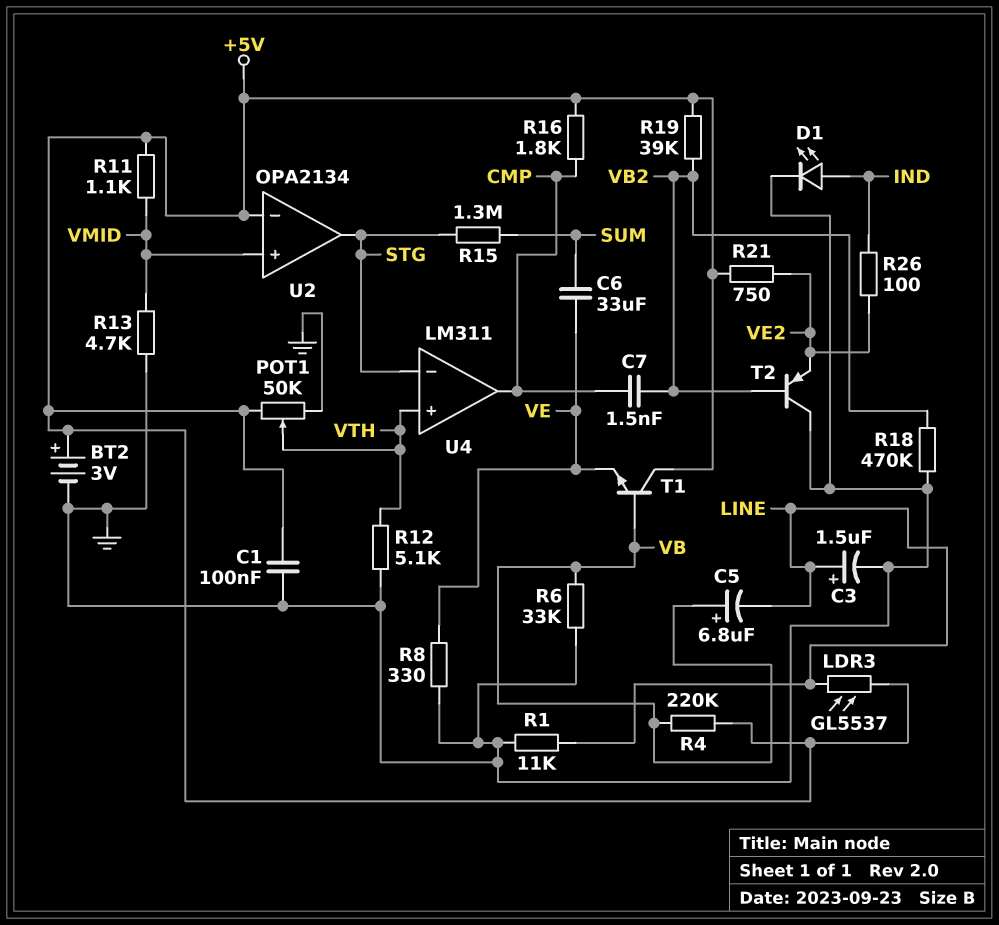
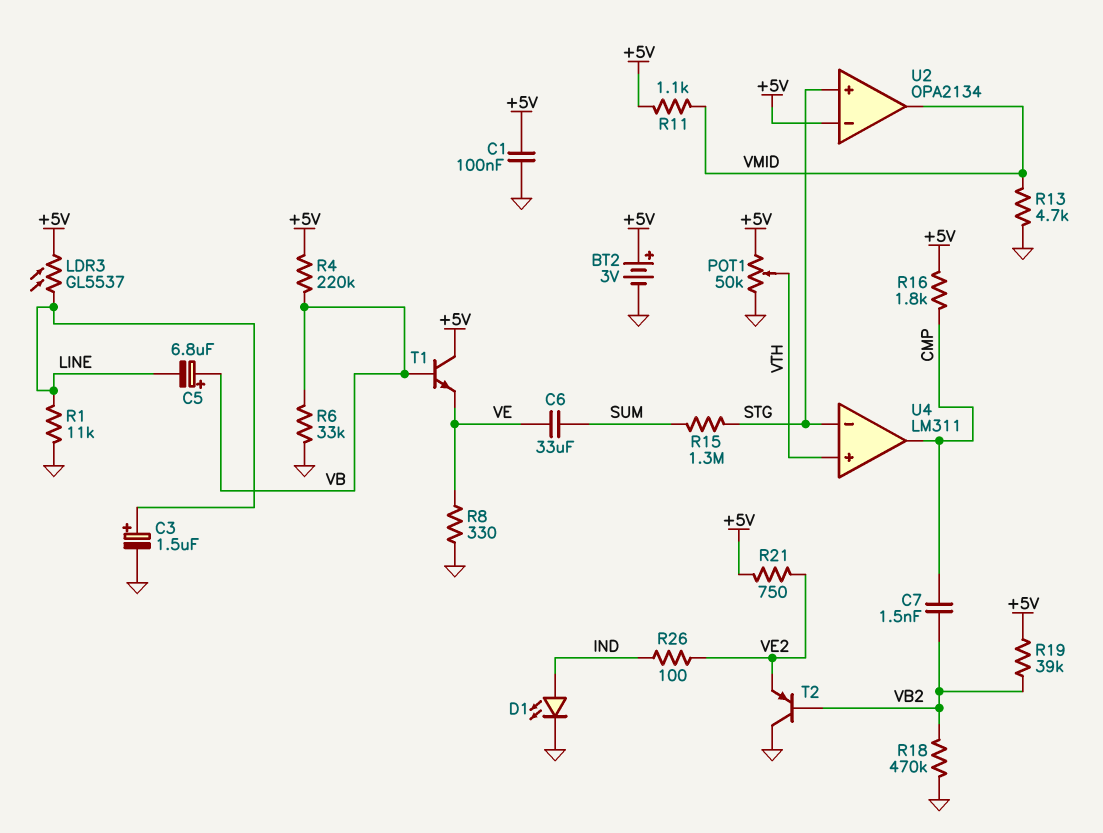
R12: 5.1k (GND, VTH) -> none
U2 pin in+: VMID -> STG
U2 pin out: STG -> VMID

